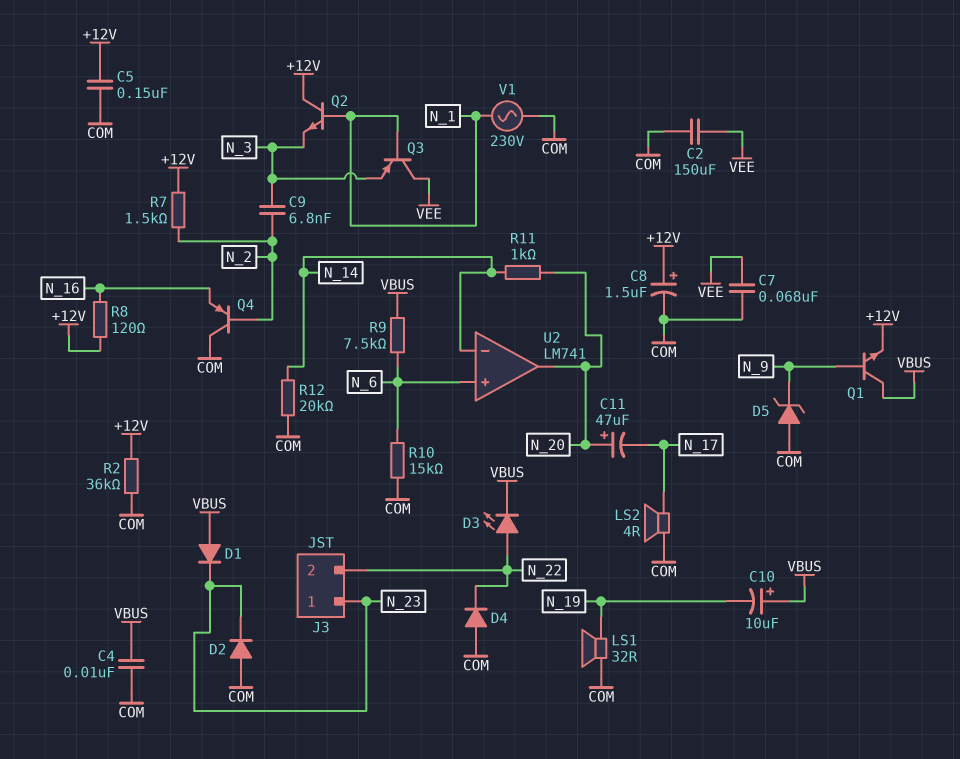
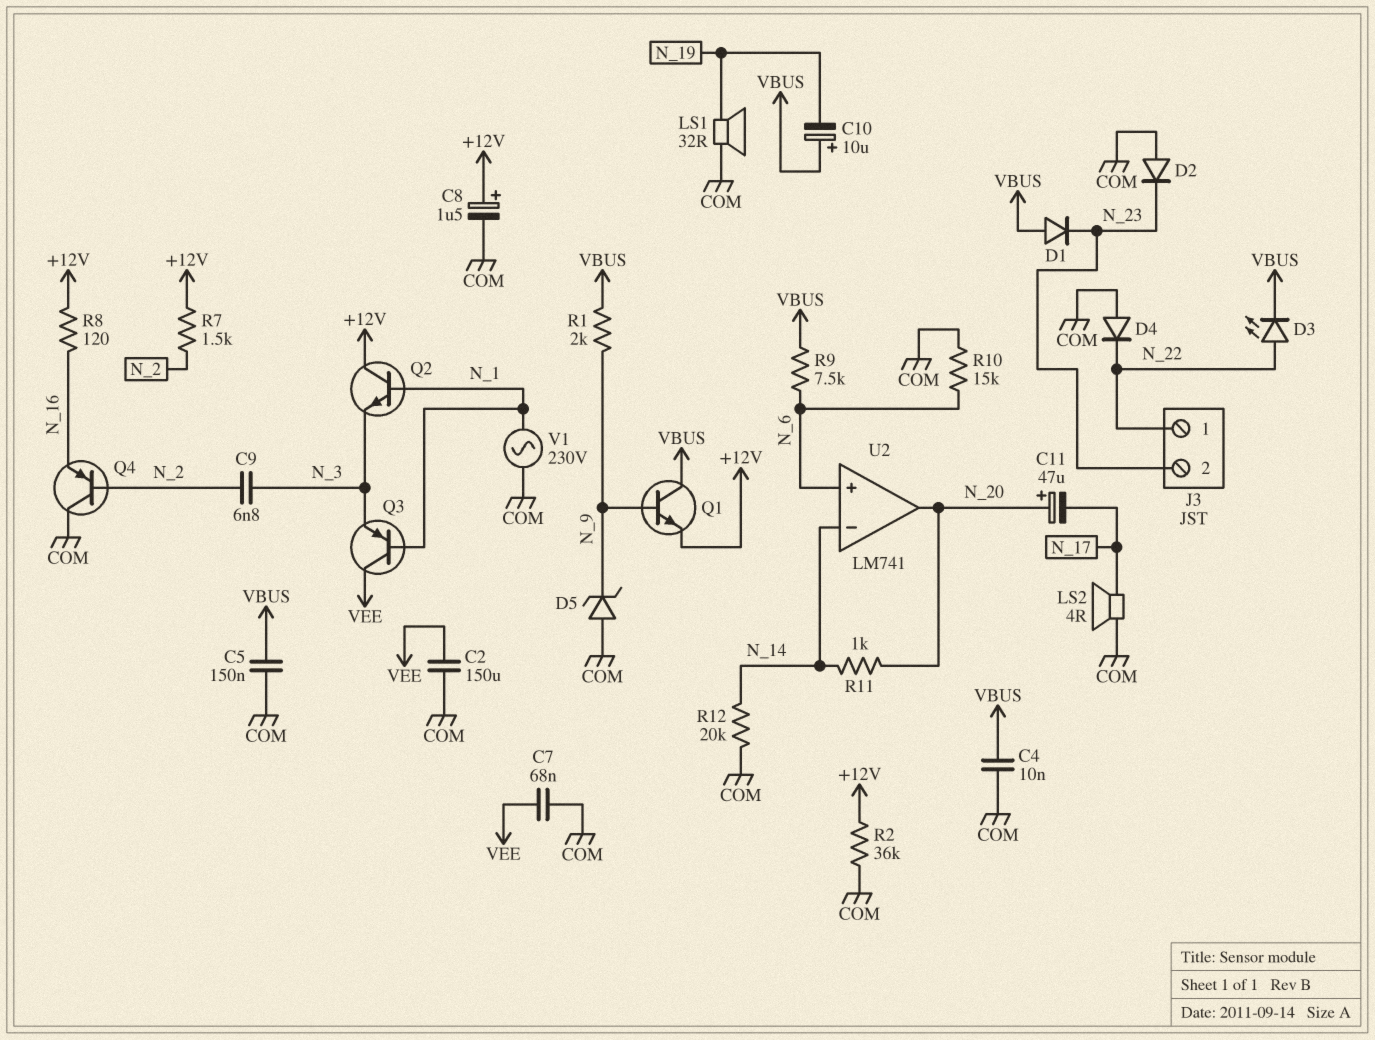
C5: 150nF (+12V, COM) -> 150nF (COM, VBUS)
J3 pin 1: N_23 -> N_22
J3 pin 2: N_22 -> N_23
R1: none -> 2k (N_9, VBUS)

